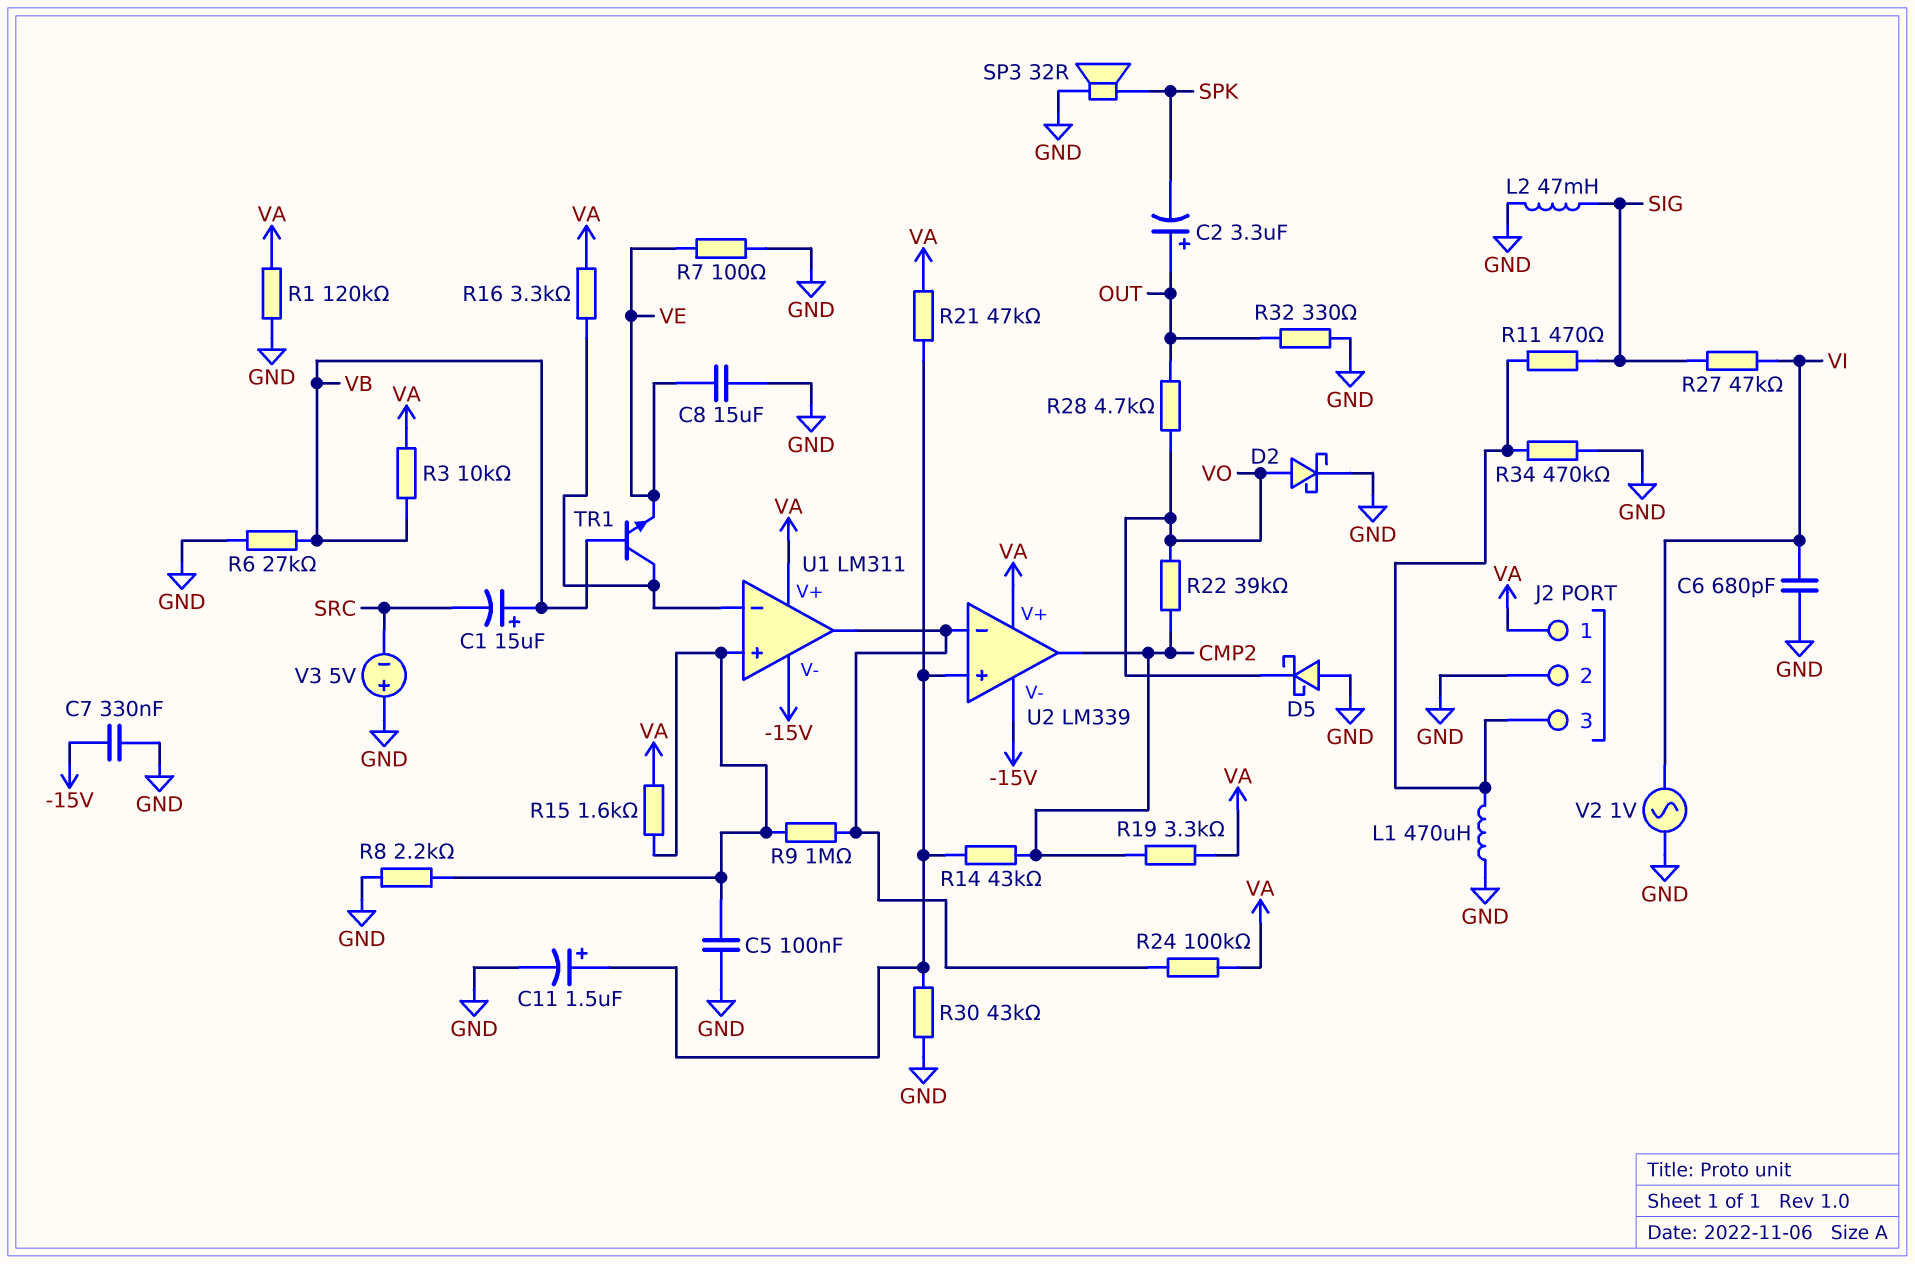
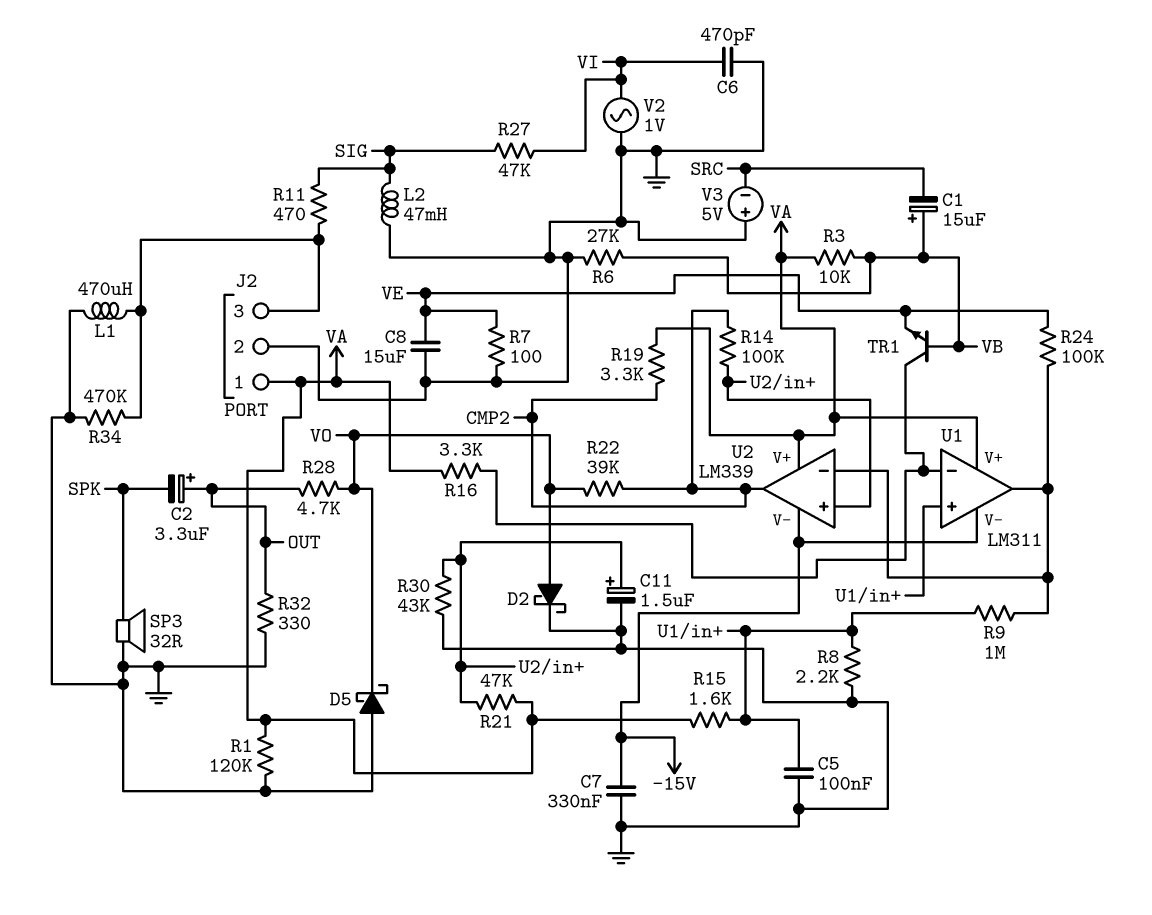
C6: 680pF (GND, VI) -> 470pF (GND, VI)
R14: 43k (CMP2, U2/in+) -> 100k (CMP2, U2/in+)
R24: 100k (U1/out, VA) -> 100k (U1/out, VE)

